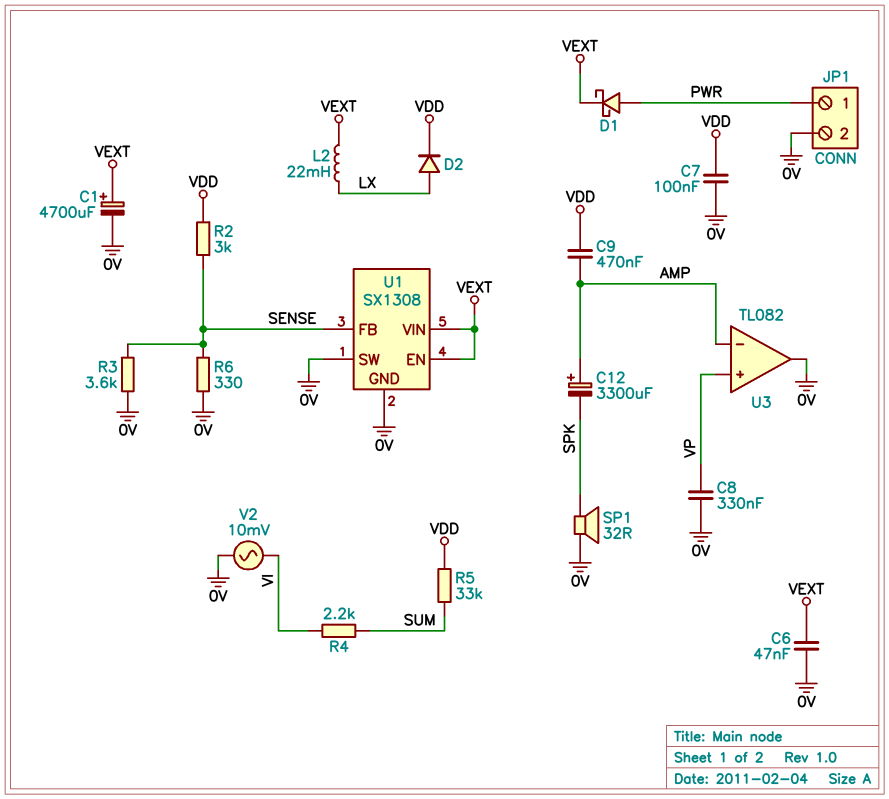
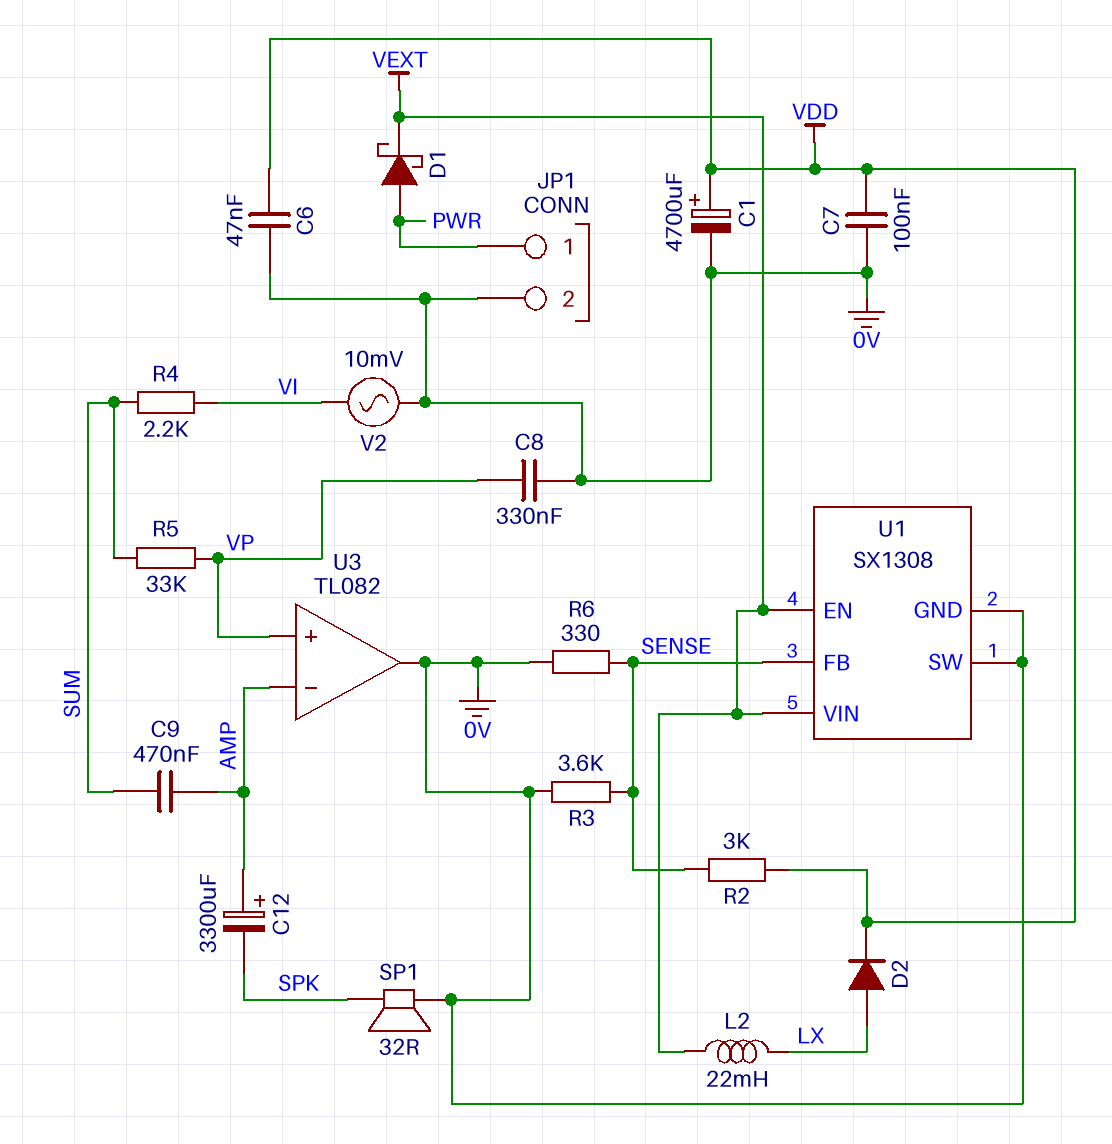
C1: 4700uF (plus VEXT, minus 0V) -> 4700uF (plus VDD, minus 0V)
C6: 47nF (0V, VEXT) -> 47nF (0V, VDD)
C9: 470nF (AMP, VDD) -> 470nF (AMP, SUM)
R5: 33k (SUM, VDD) -> 33k (SUM, VP)

